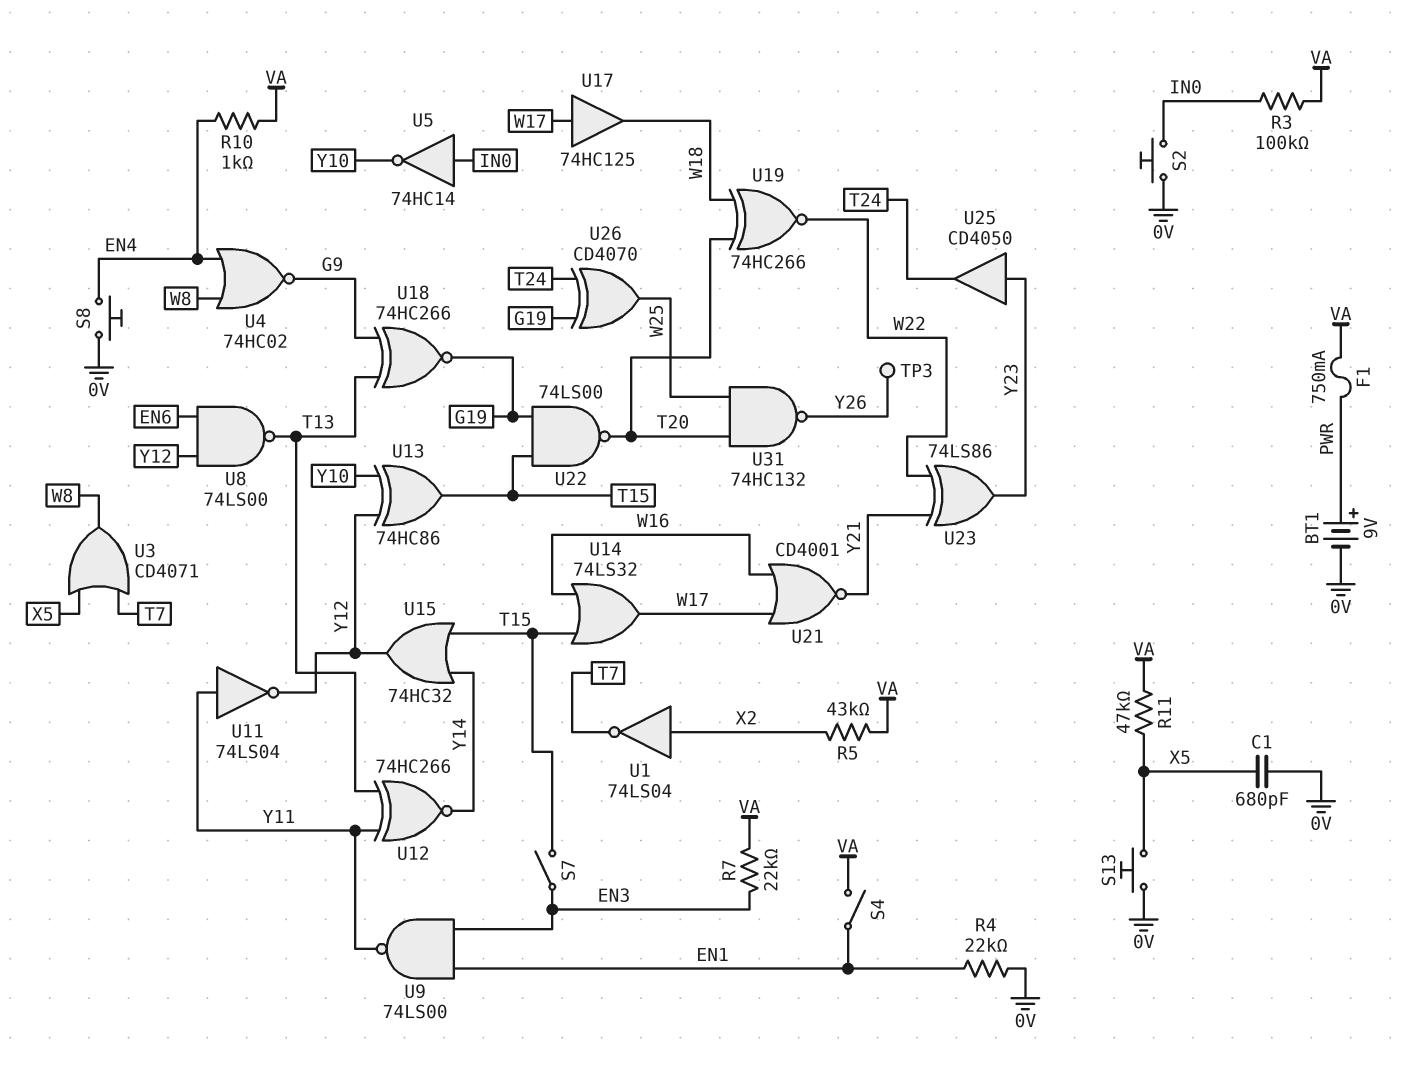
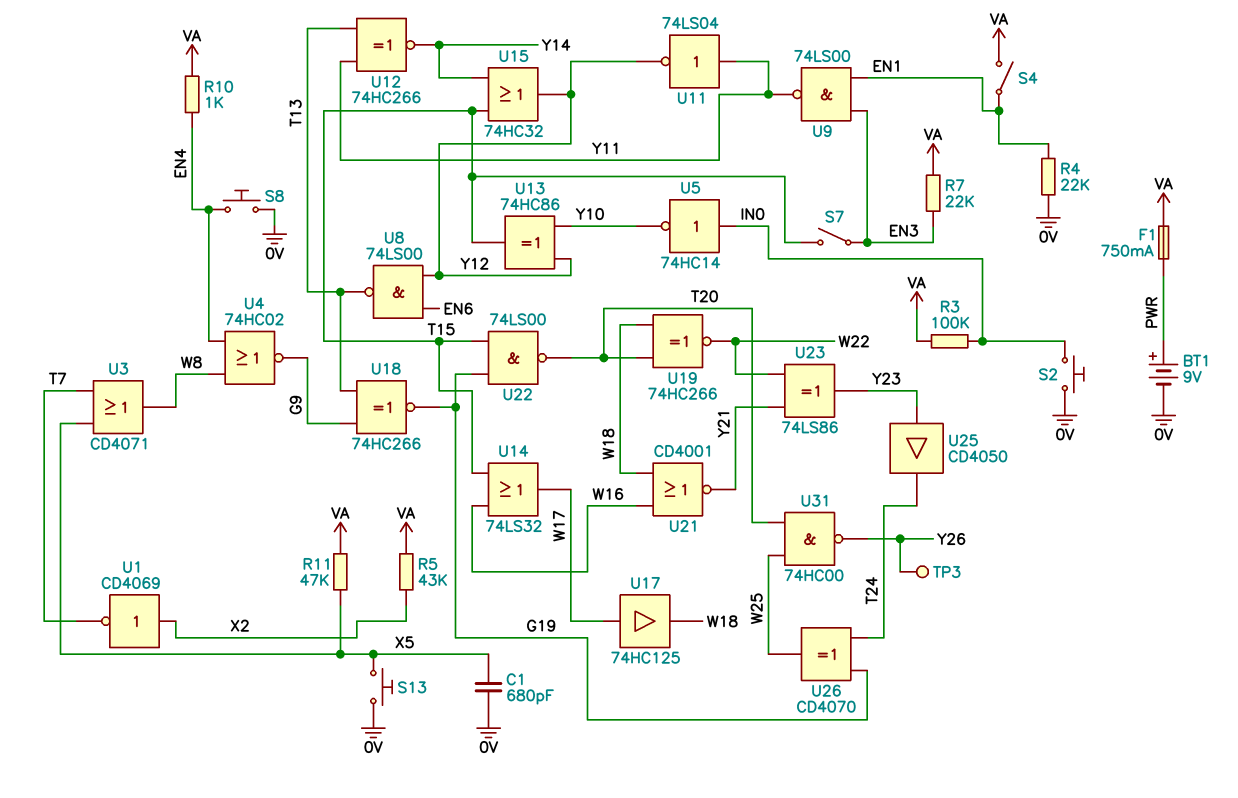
U1: NOT 74LS04 (in X2, out T7) -> NOT CD4069 (in X2, out T7)
U21: NOR CD4001 (in W16, in W17, out Y21) -> NOR CD4001 (in W16, in W18, out Y21)
U31: NAND 74HC132 (in T20, in W25, out Y26) -> NAND 74HC00 (in T20, in W25, out Y26)

